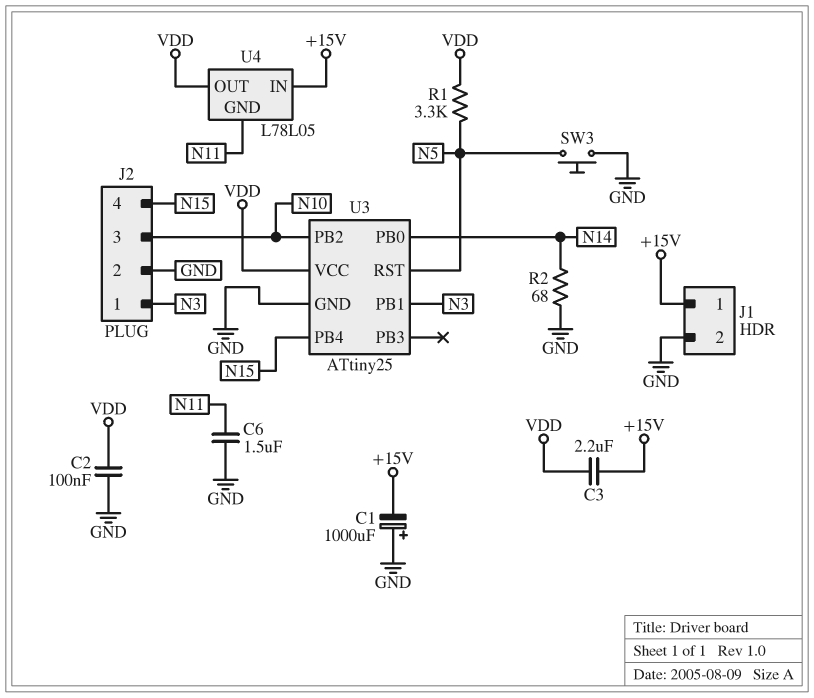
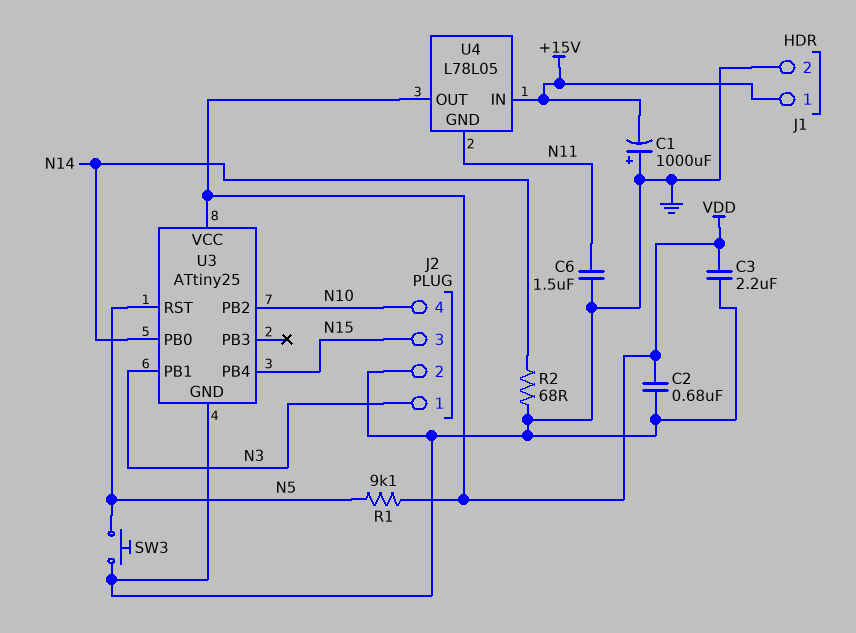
C2: 100nF (GND, VDD) -> 680nF (GND, VDD)
C3: 2.2uF (+15V, VDD) -> 2.2uF (GND, VDD)
J2 pin 3: N10 -> N15
J2 pin 4: N15 -> N10
R1: 3.3k (N5, VDD) -> 9.1k (N5, VDD)

